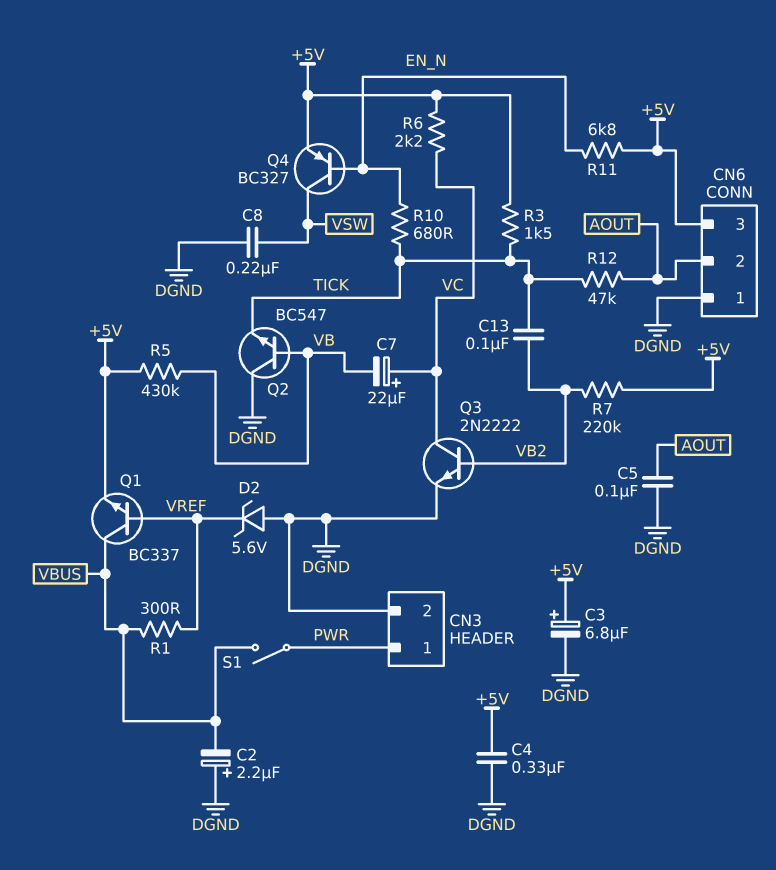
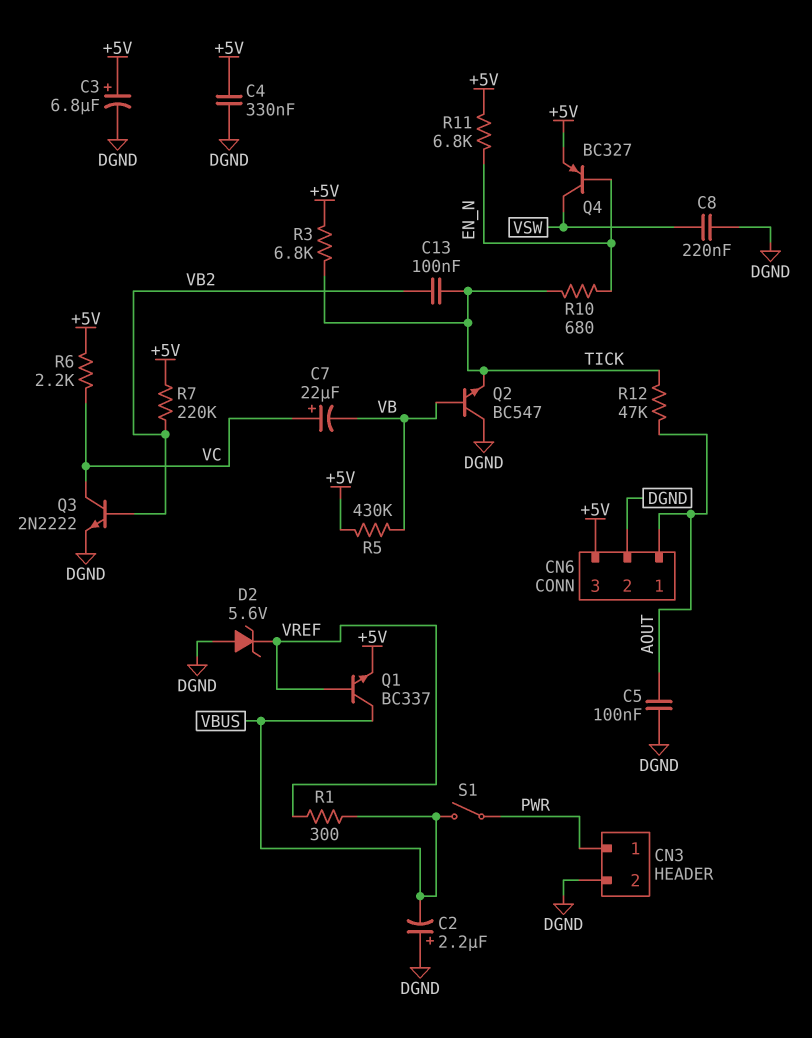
CN6 pin 1: DGND -> AOUT
CN6 pin 2: AOUT -> DGND
R3: 1.5k (+5V, TICK) -> 6.8k (+5V, TICK)

